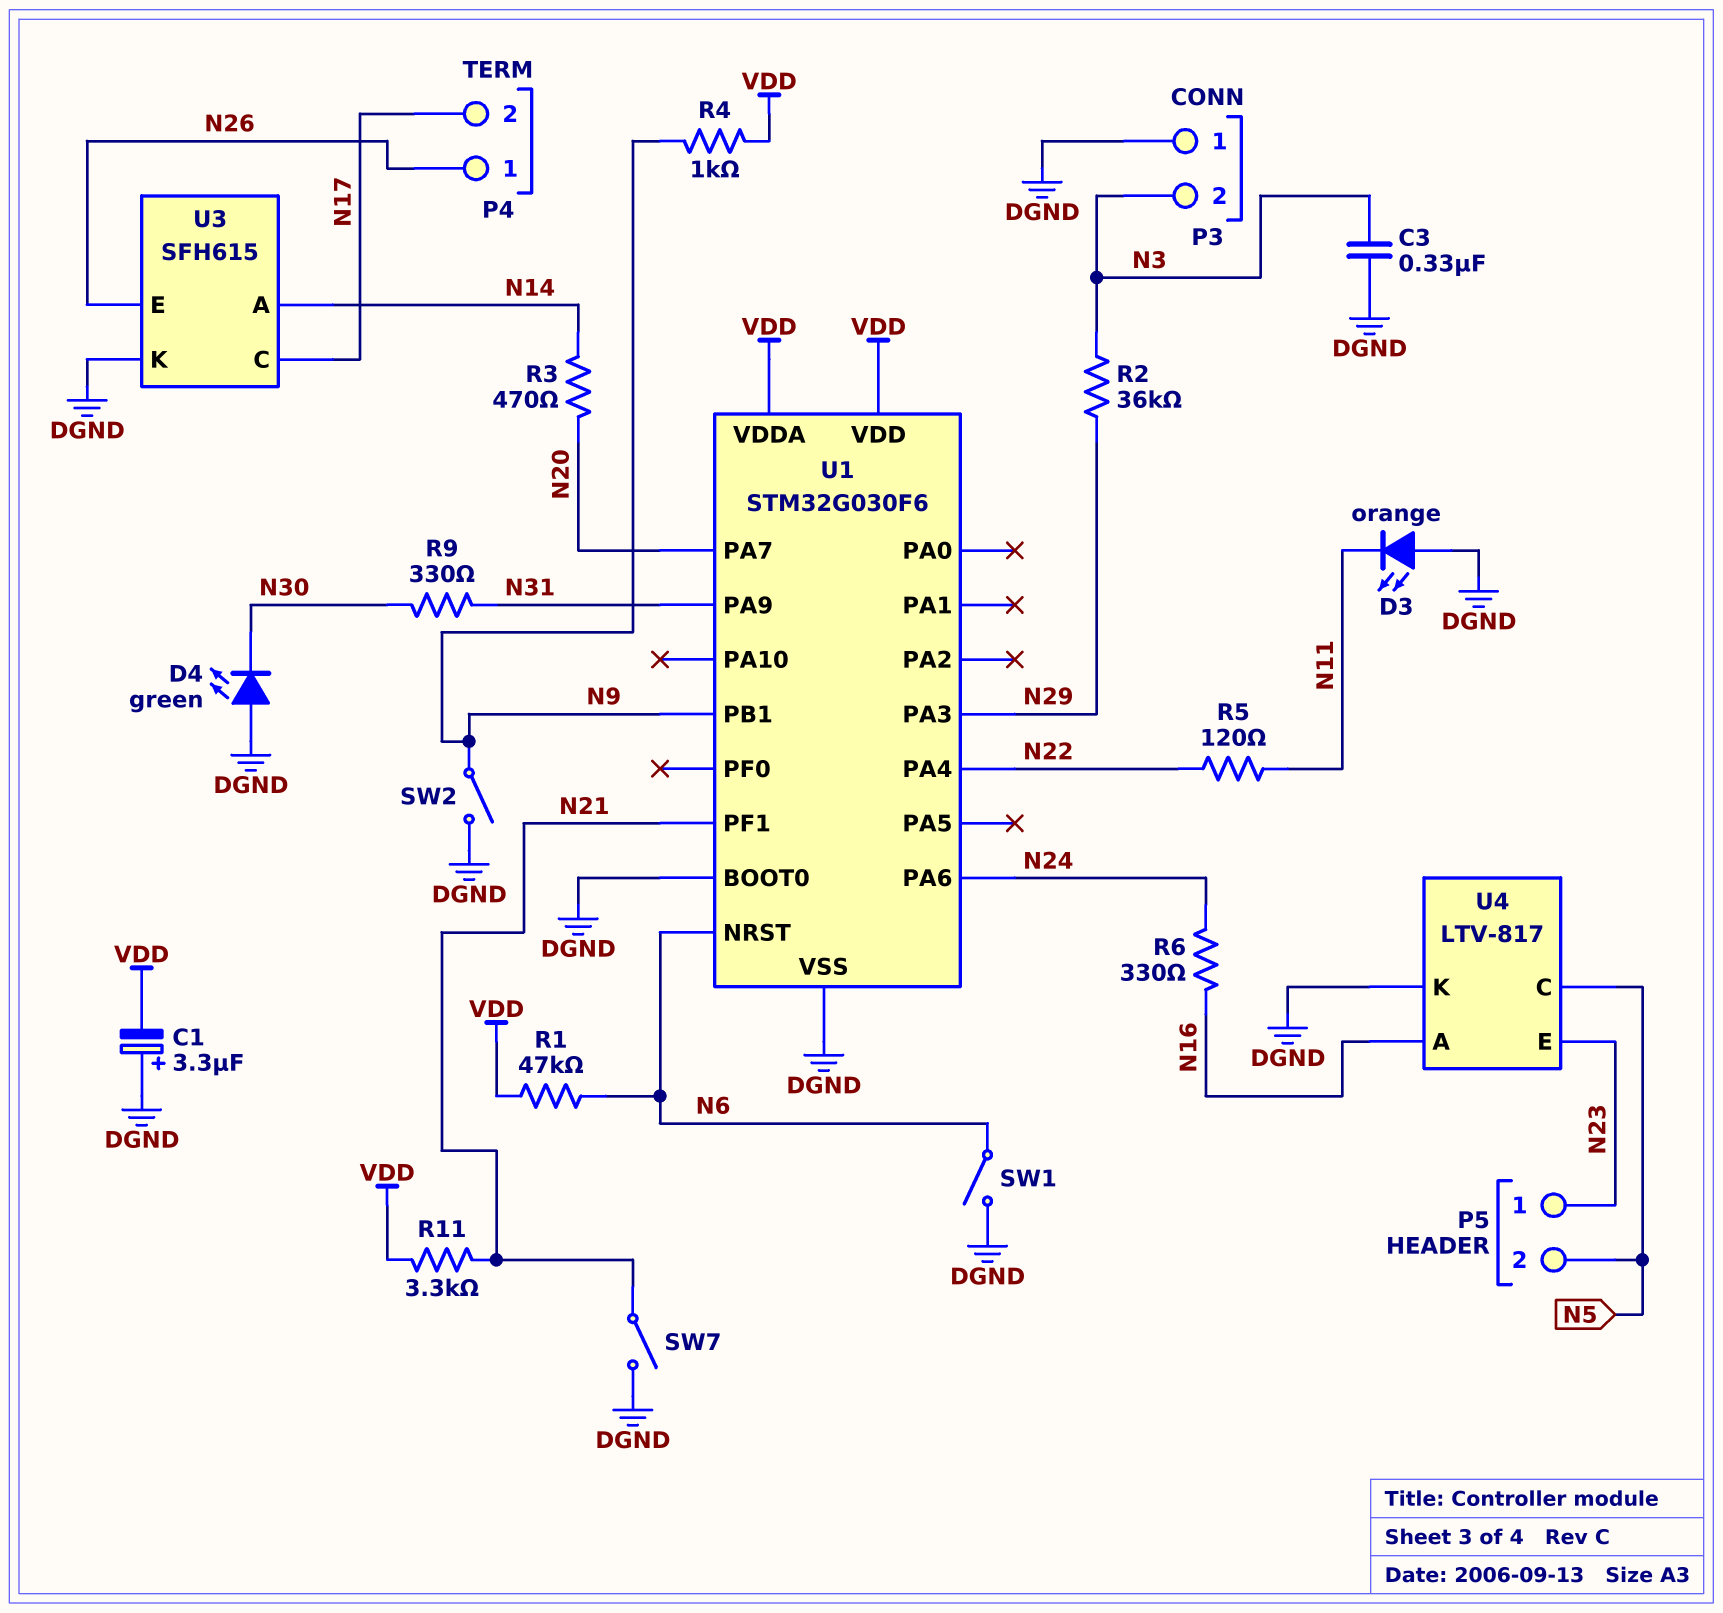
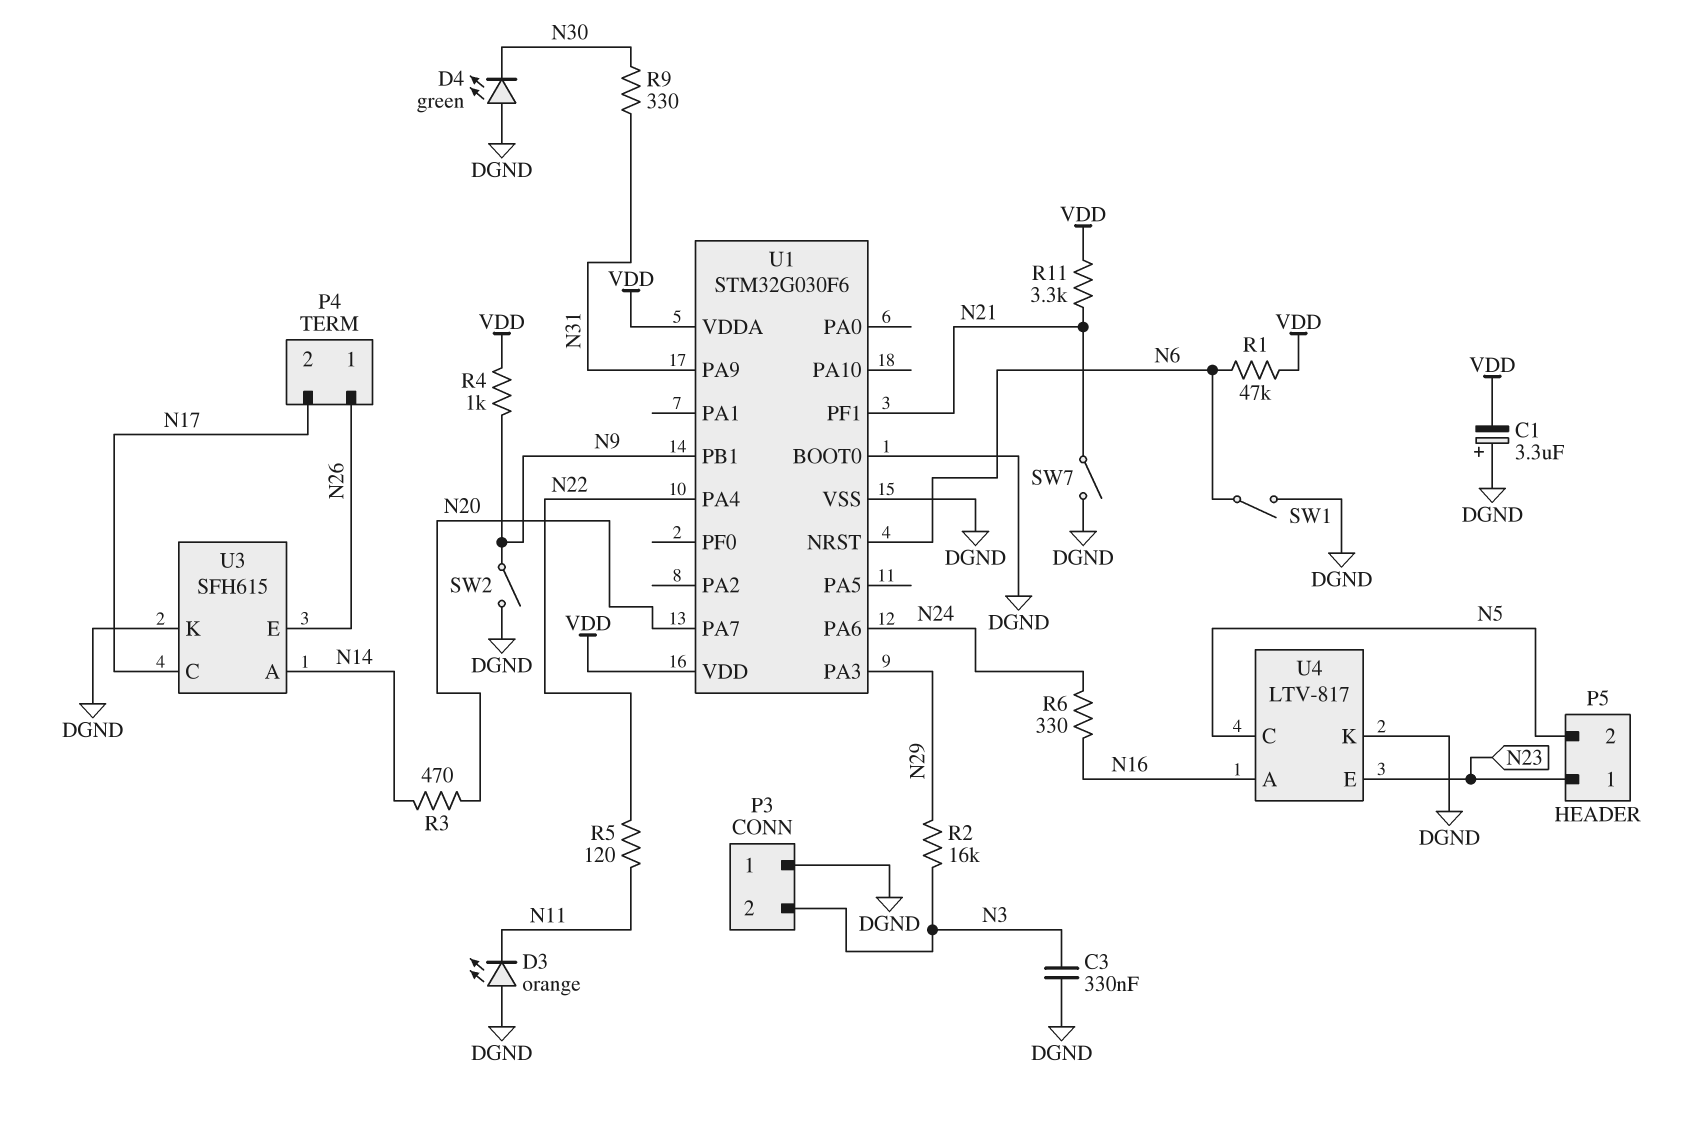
R2: 36k (N3, N29) -> 16k (N3, N29)

